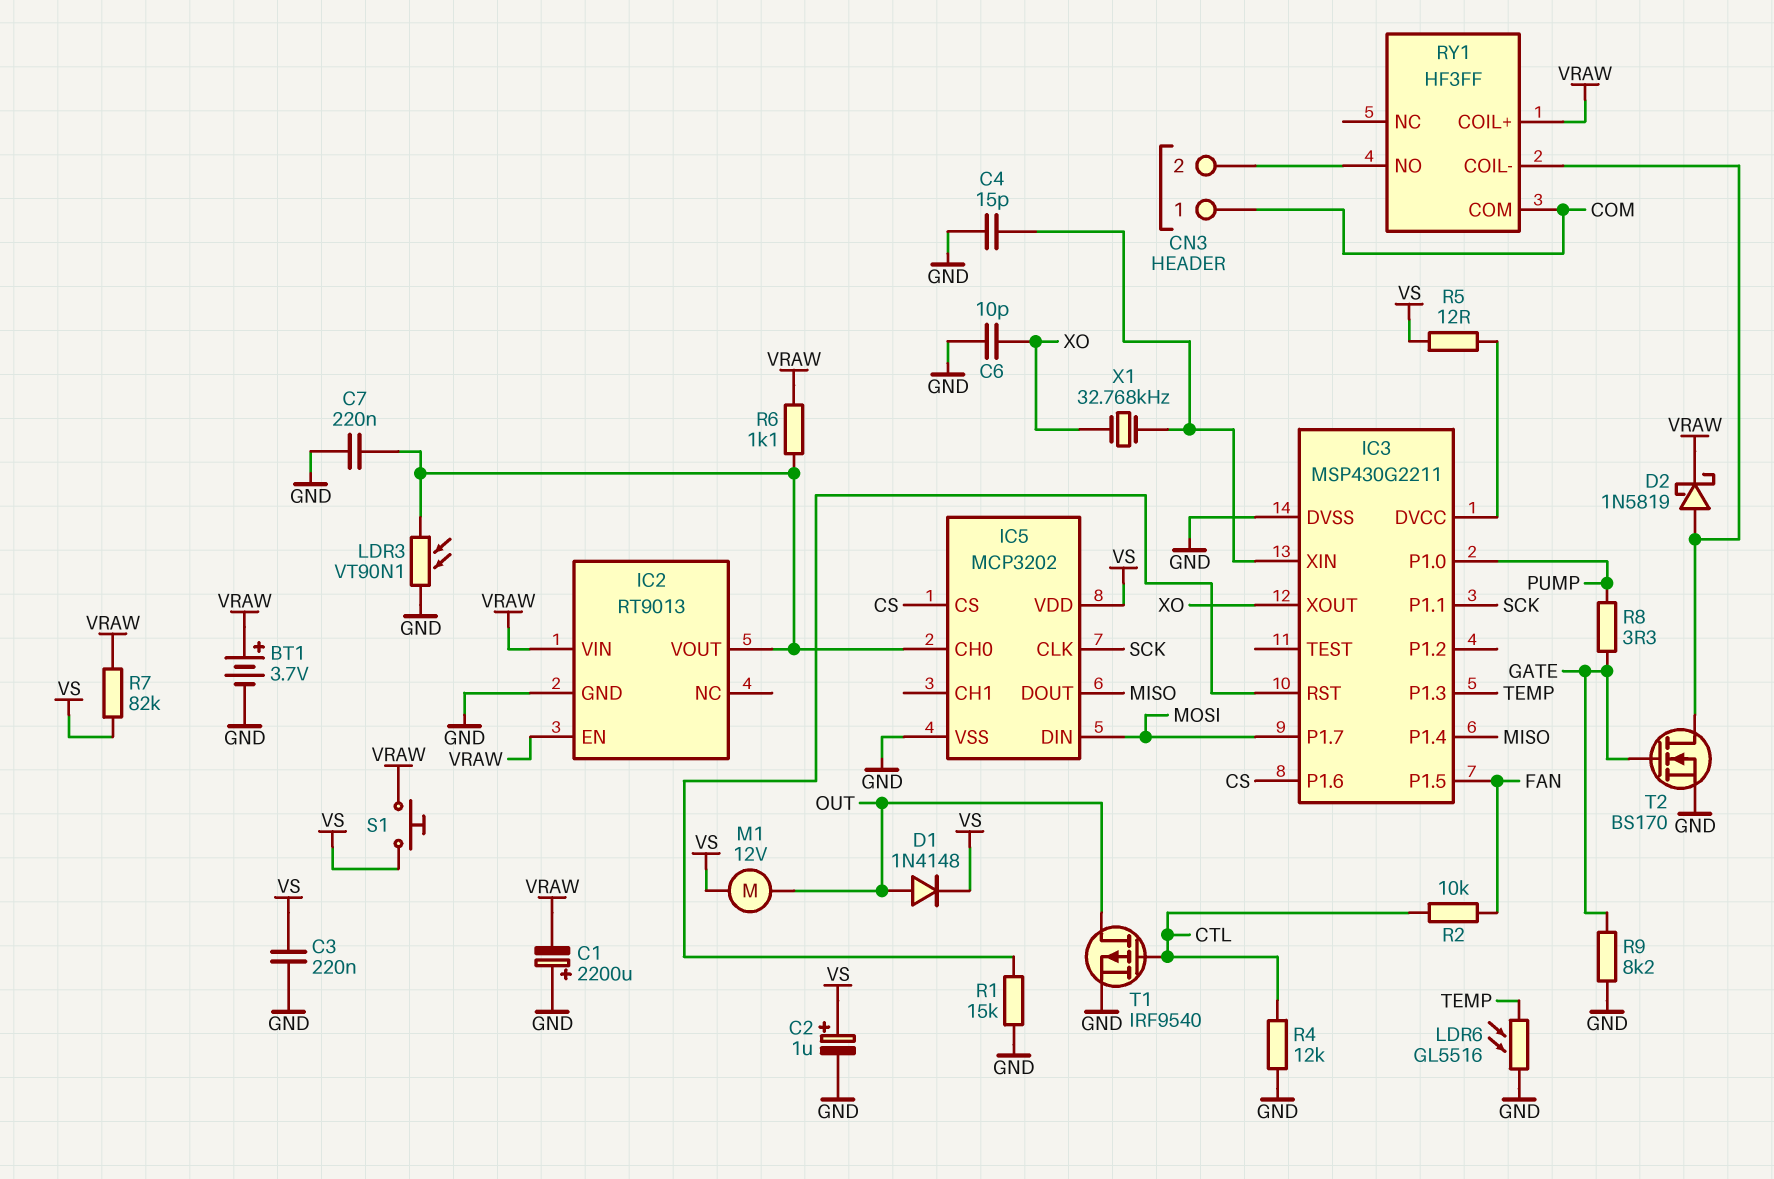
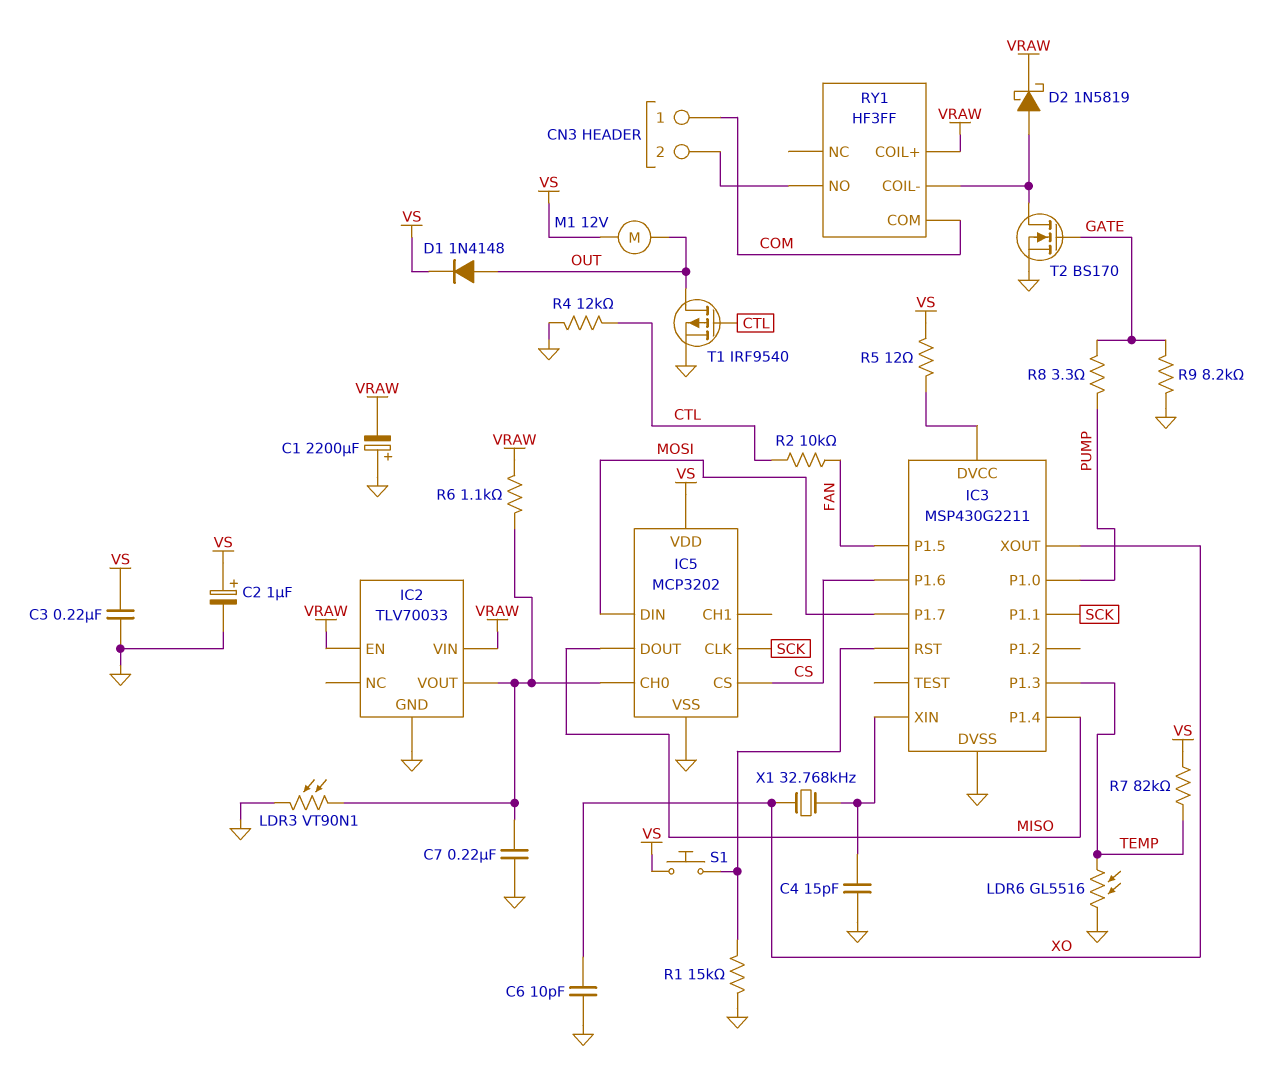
BT1: 3.7V (plus VRAW, minus GND) -> none
IC2: RT9013 -> TLV70033
R7: 82k (VRAW, VS) -> 82k (TEMP, VS)
S1: button (VRAW, VS) -> button (IC3/RST, VS)

